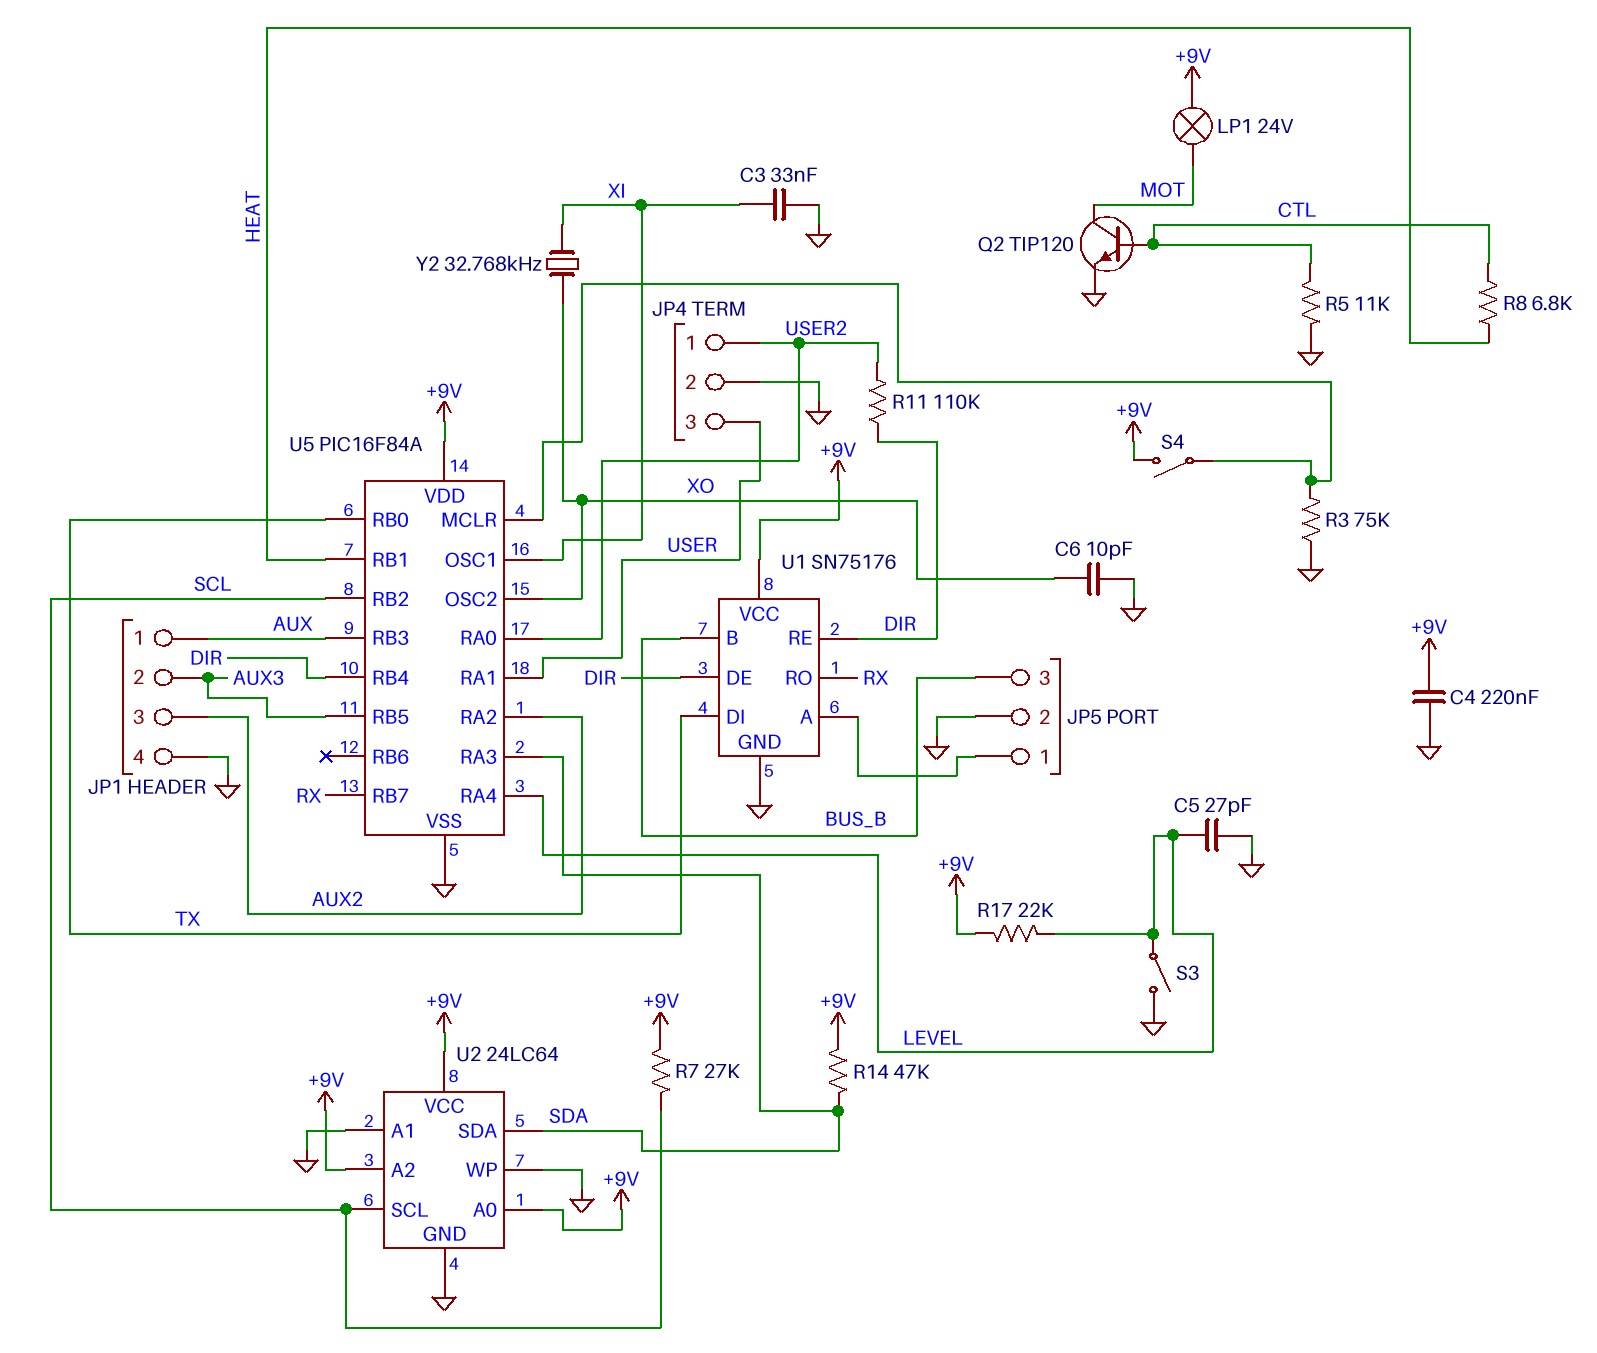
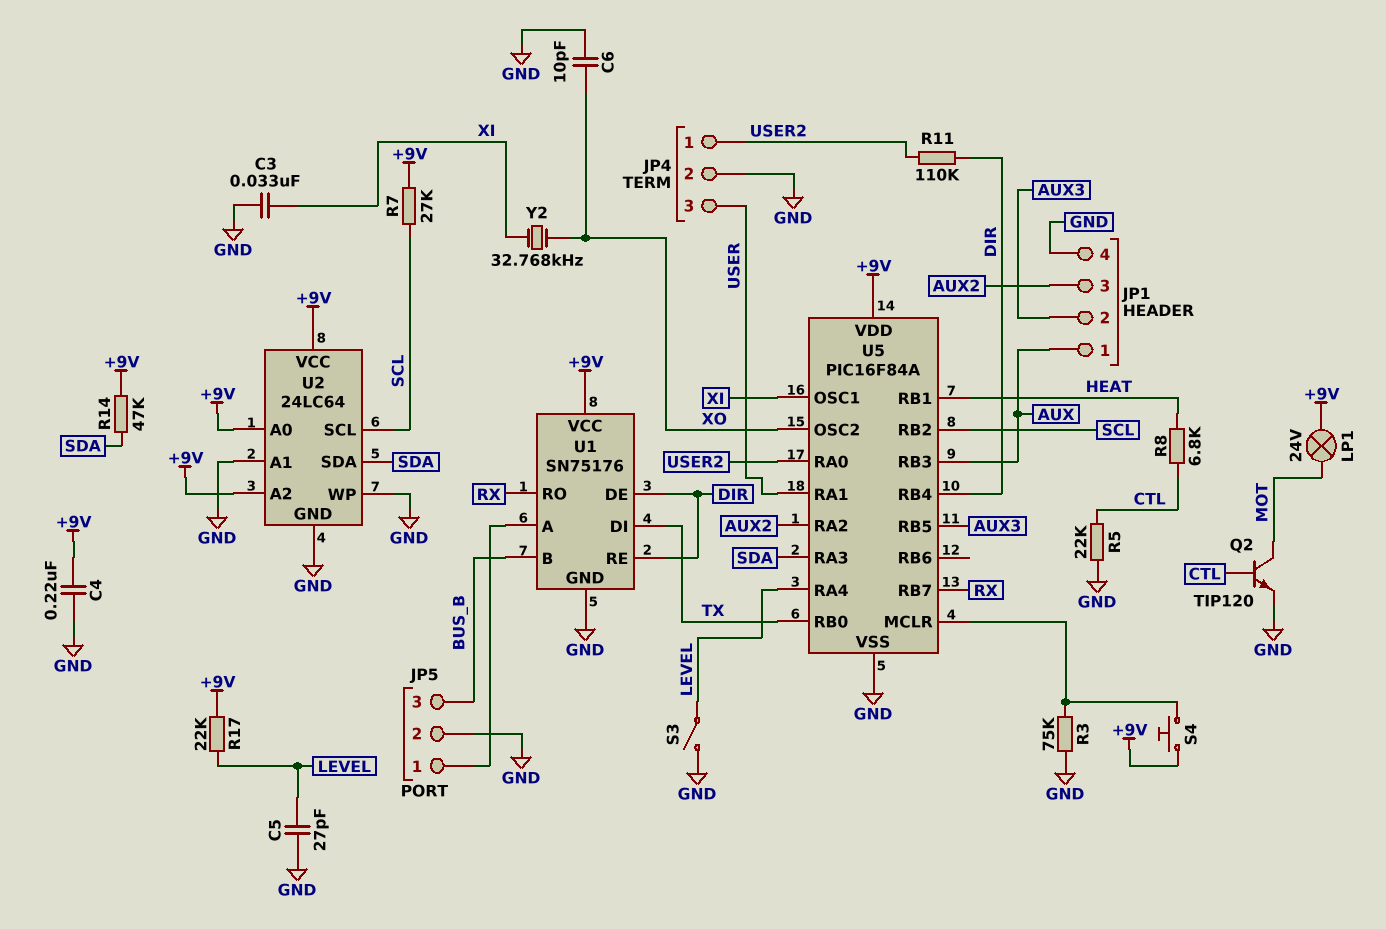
R5: 11k (CTL, GND) -> 22k (CTL, GND)
S4: switch (+9V, U5/MCLR) -> button (+9V, U5/MCLR)

